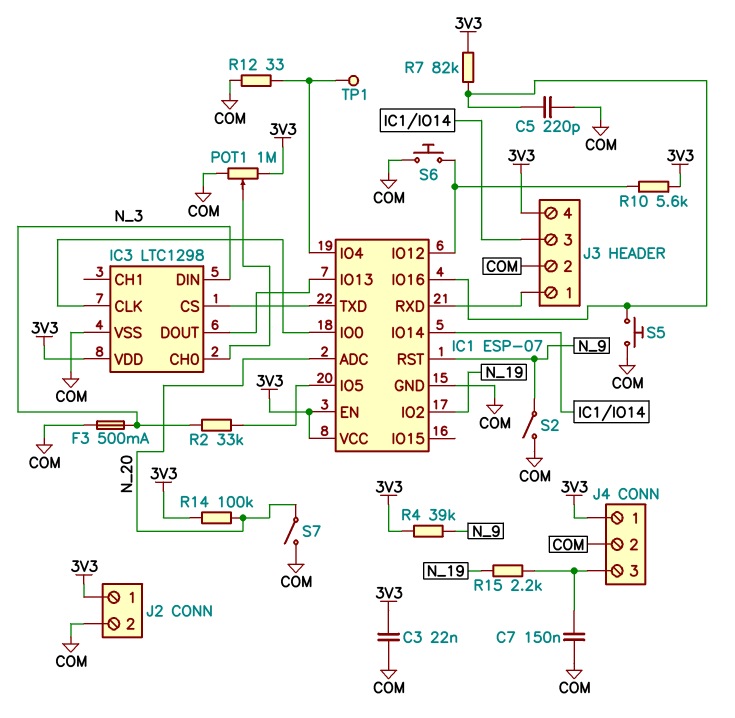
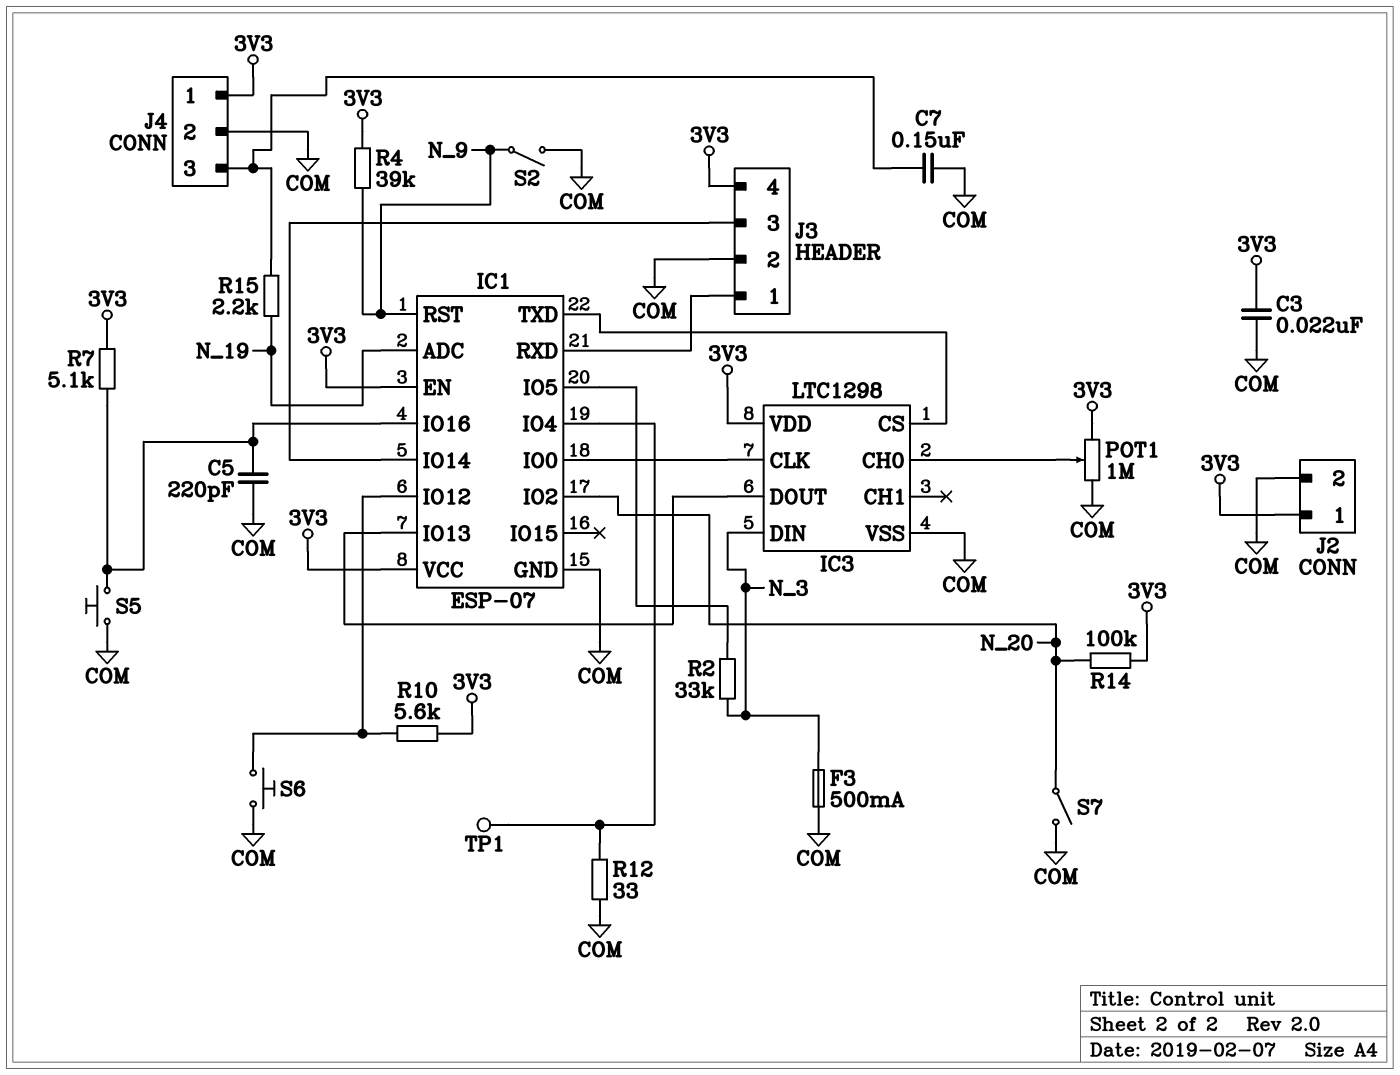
IC1 pin ADC: N_20 -> N_19
IC1 pin IO2: N_19 -> N_20
R7: 82k (3V3, IC1/IO16) -> 5.1k (3V3, IC1/IO16)

